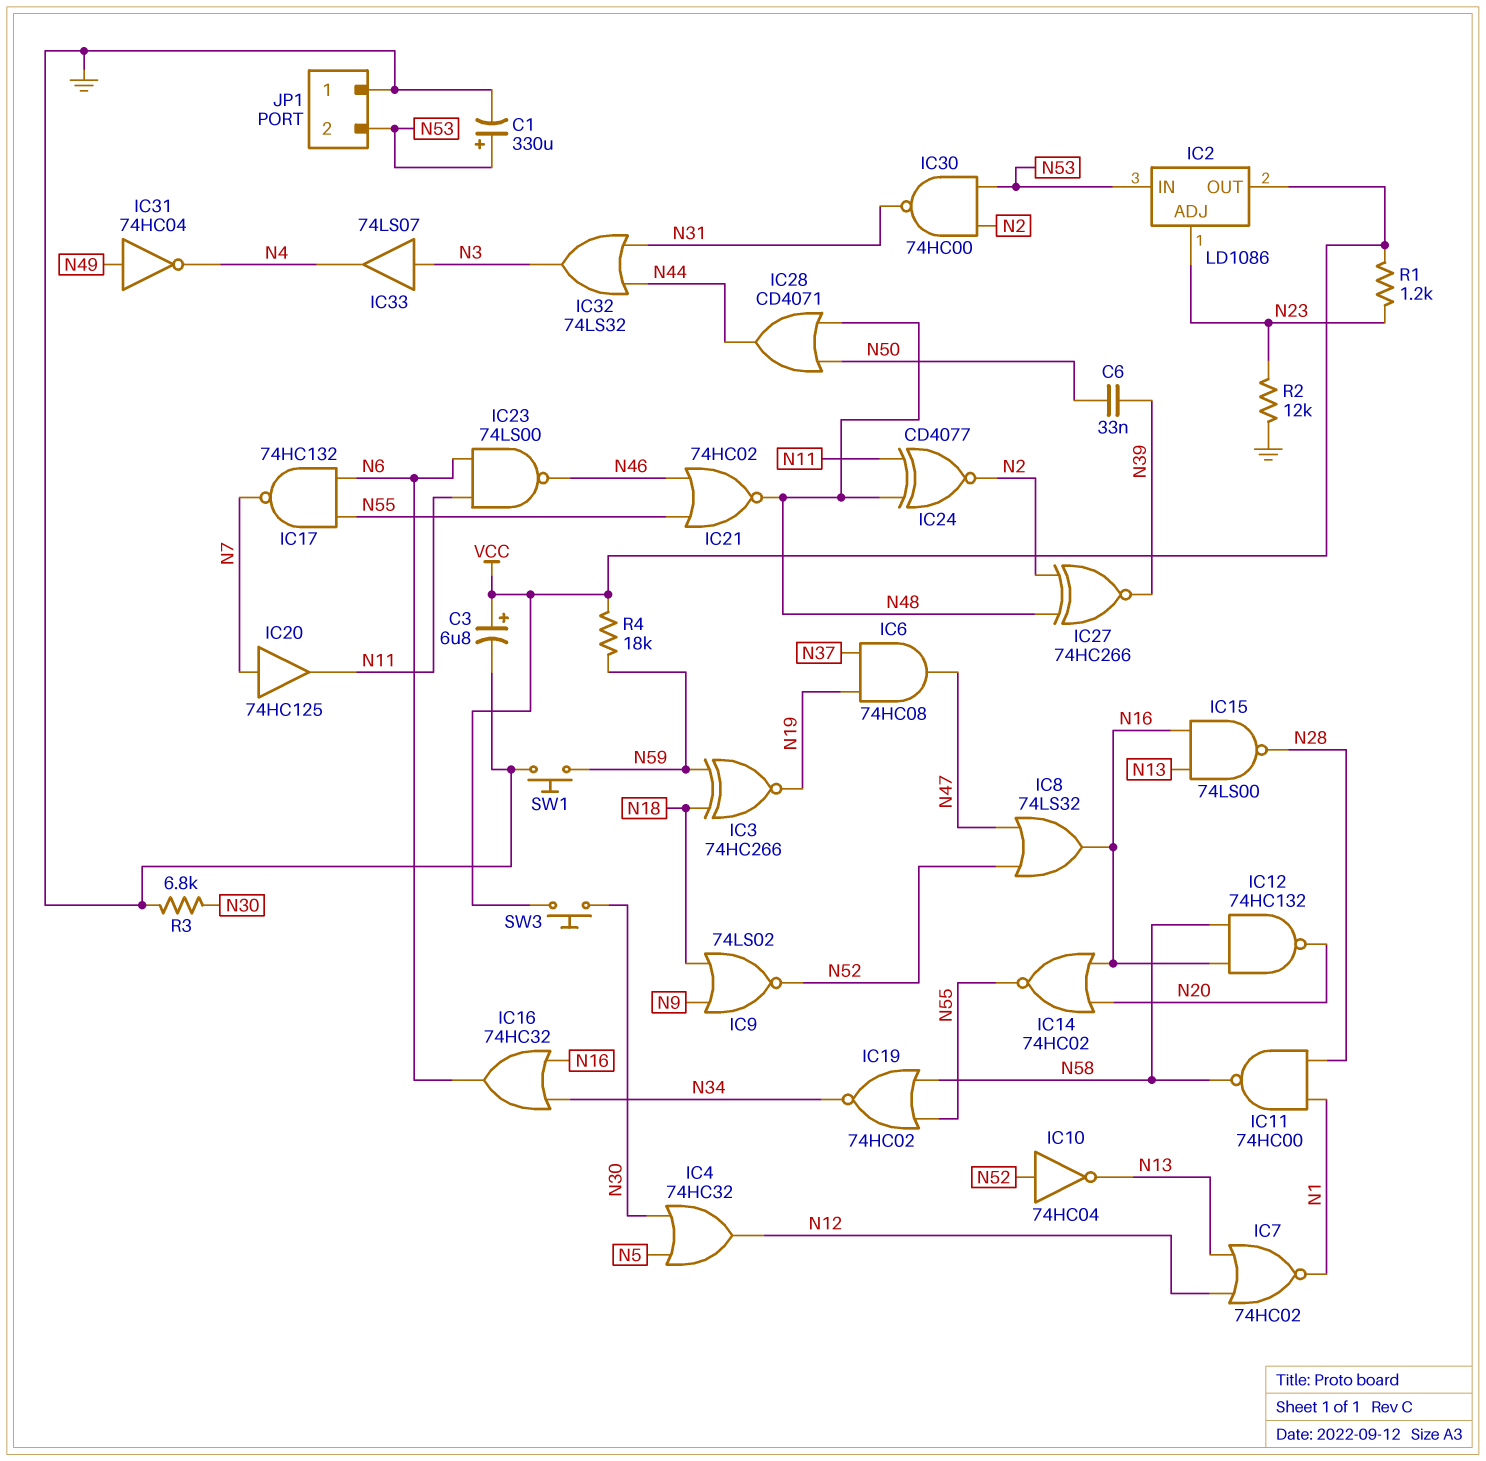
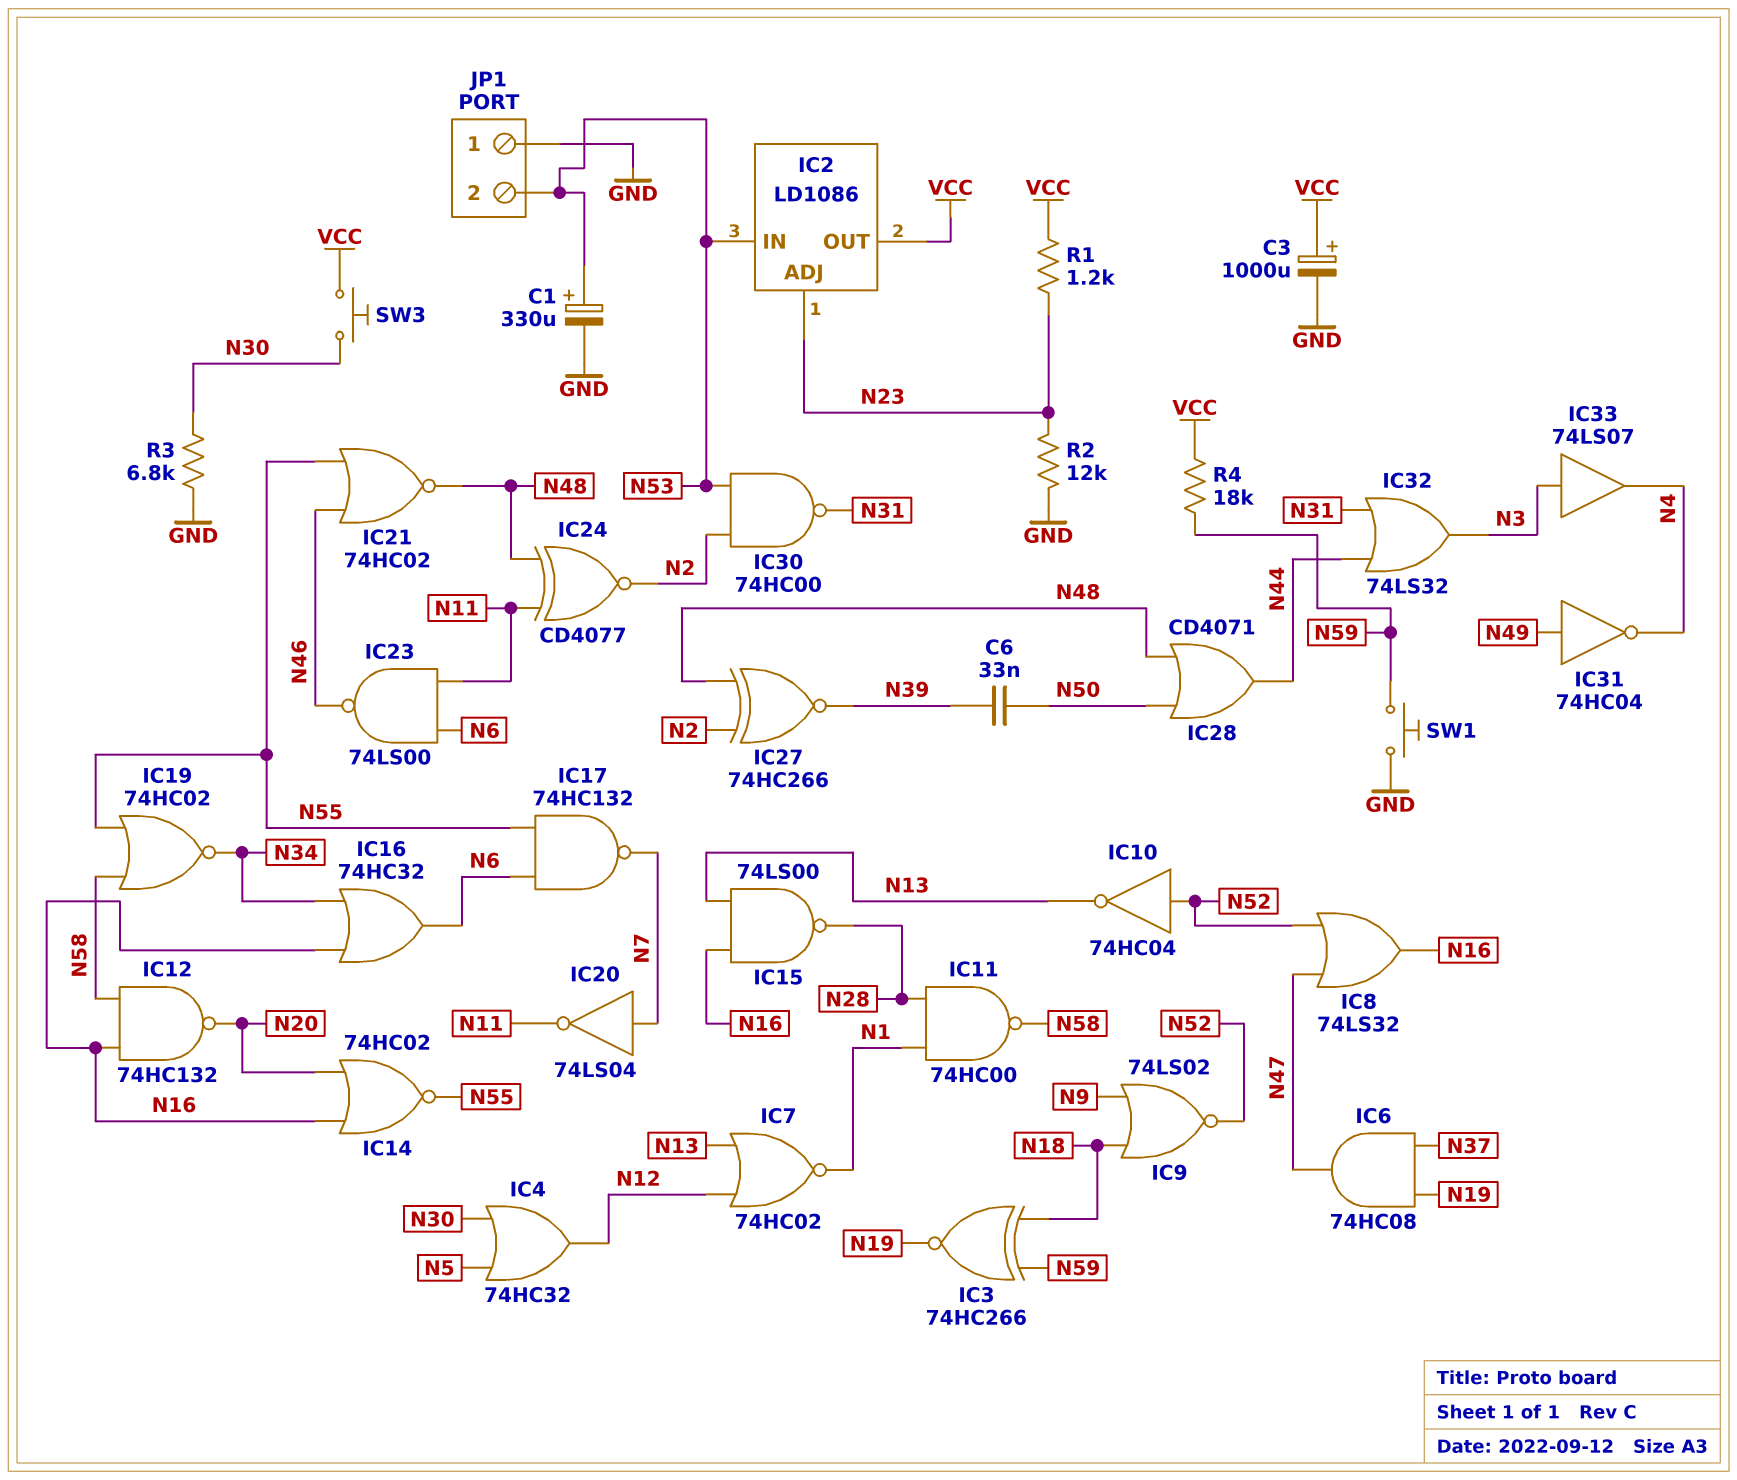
C3: 6.8uF (plus VCC, minus GND) -> 1000uF (plus VCC, minus GND)
IC20: buffer 74HC125 (in N7, out N11) -> NOT 74LS04 (in N7, out N11)

